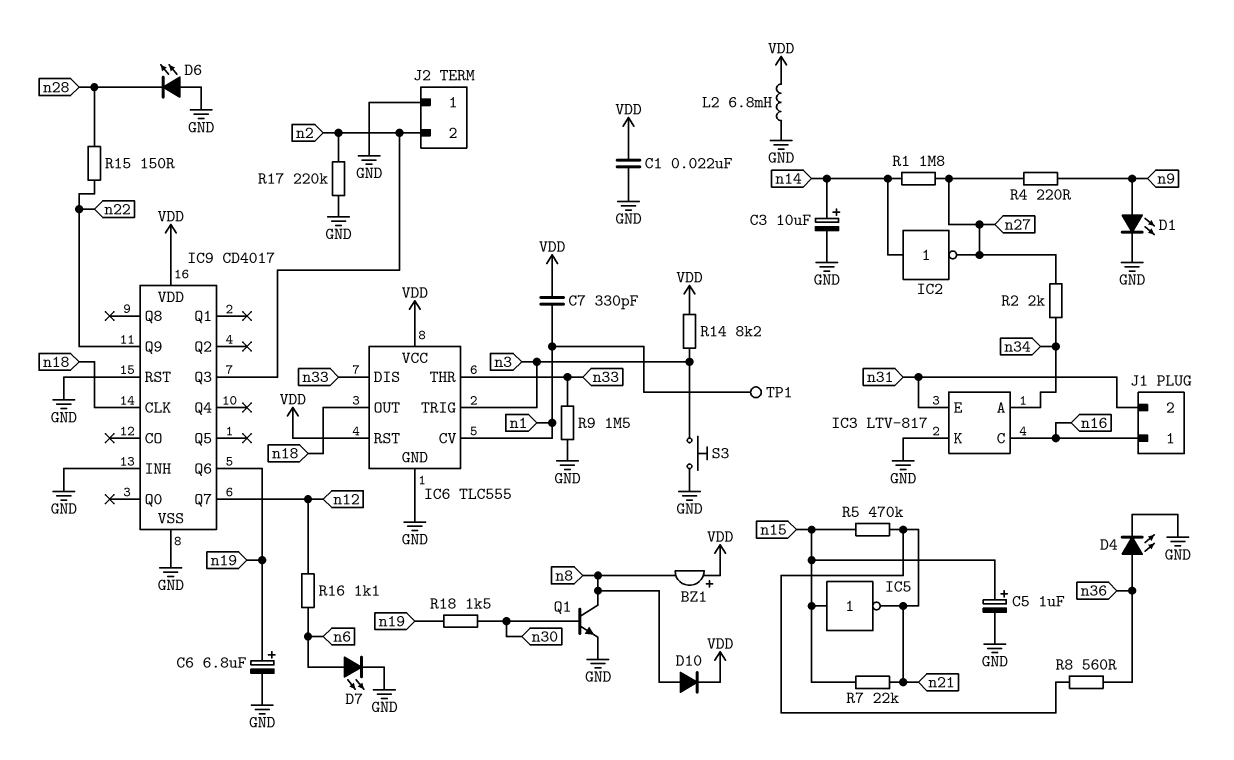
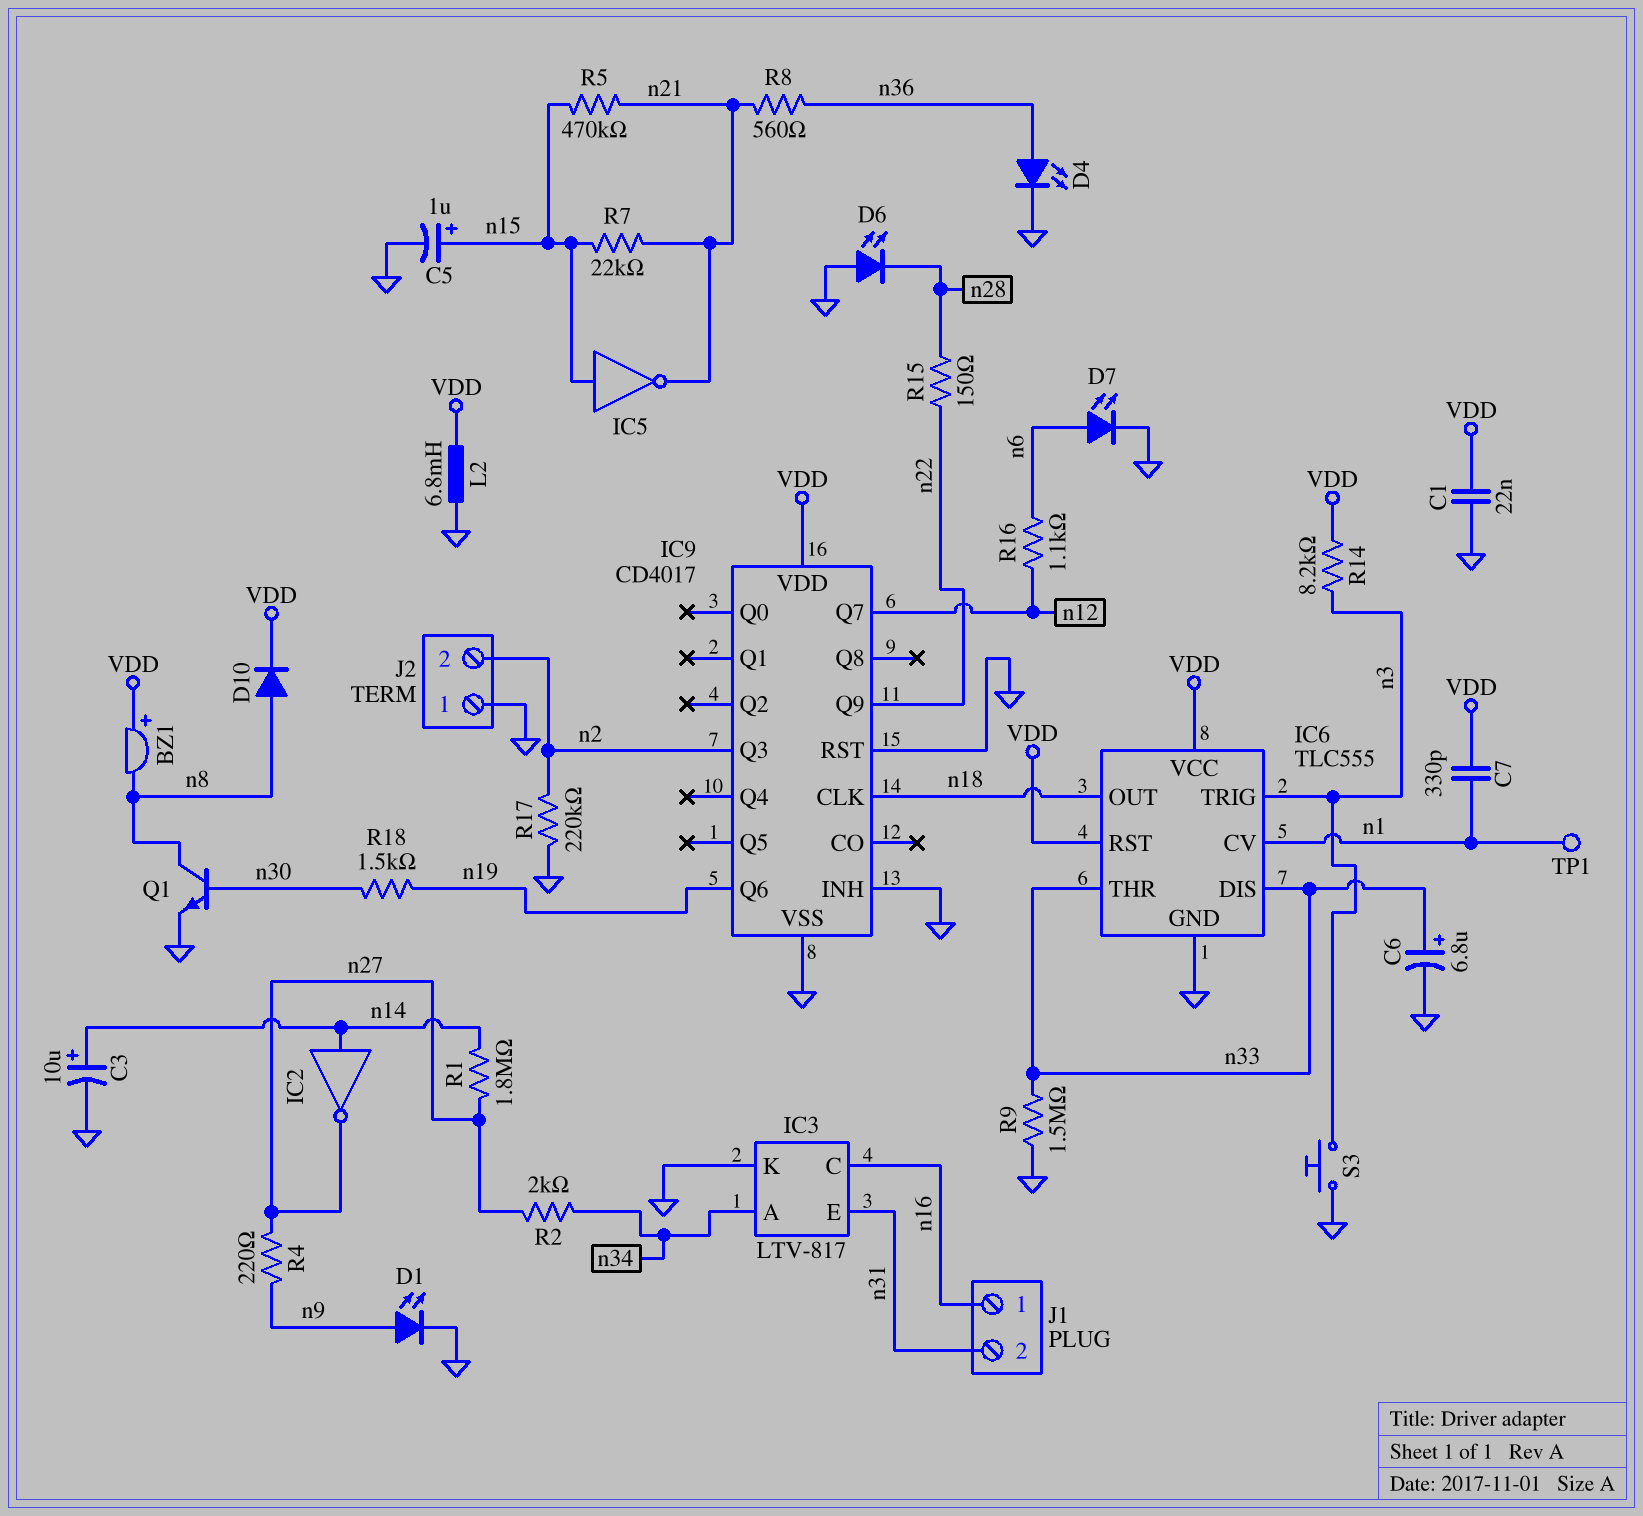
C6: 6.8uF (plus n19, minus GND) -> 6.8uF (plus n33, minus GND)

